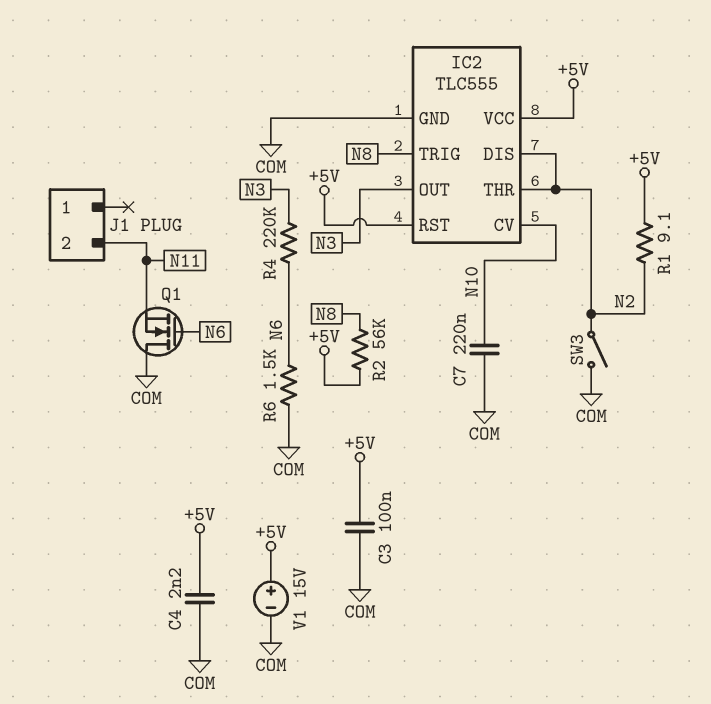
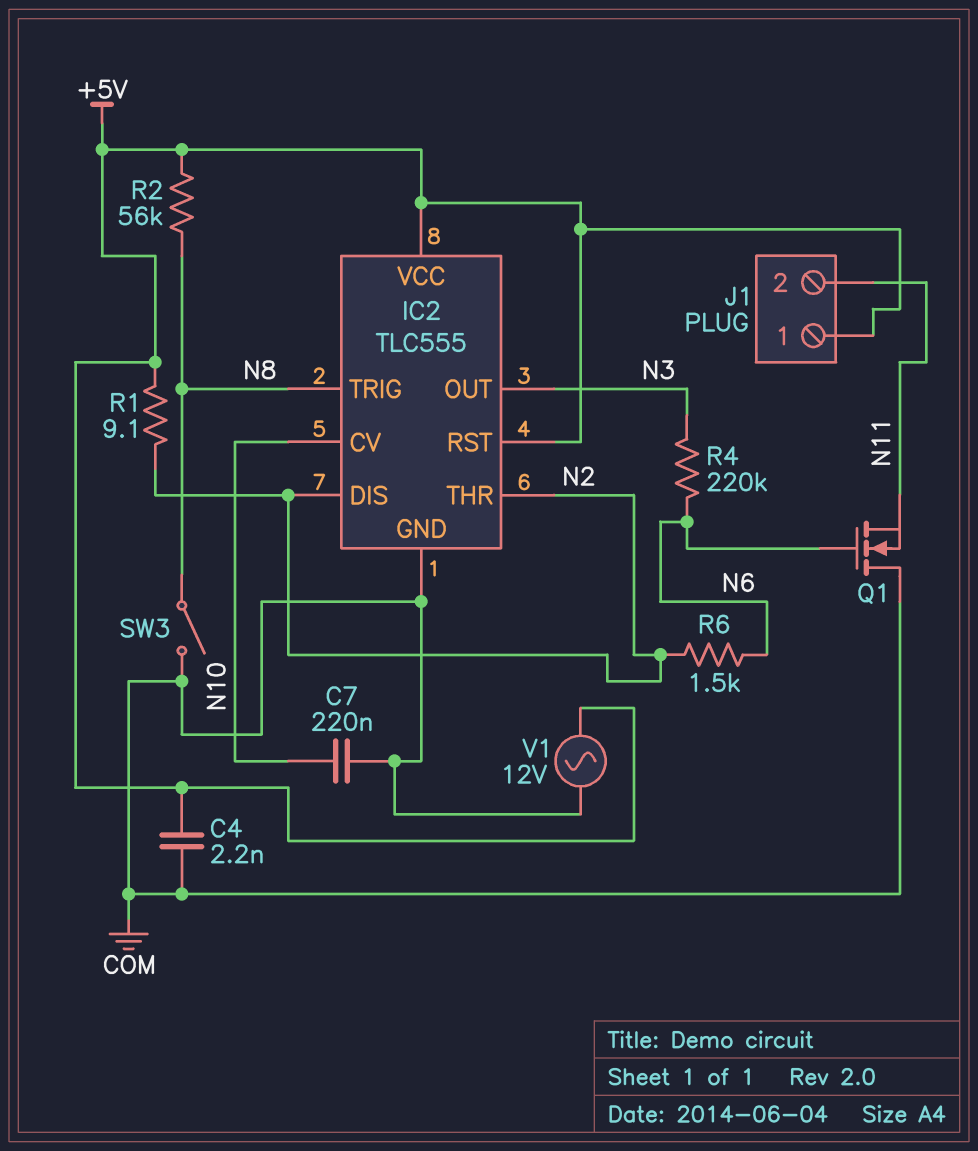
C3: 100nF (+5V, COM) -> none
J1 pin 1: none -> +5V
R6: 1.5k (COM, N6) -> 1.5k (N2, N6)
SW3: switch (COM, N2) -> switch (COM, N8)
V1: 15V (plus +5V, minus COM) -> AC 12V (+5V, COM)

